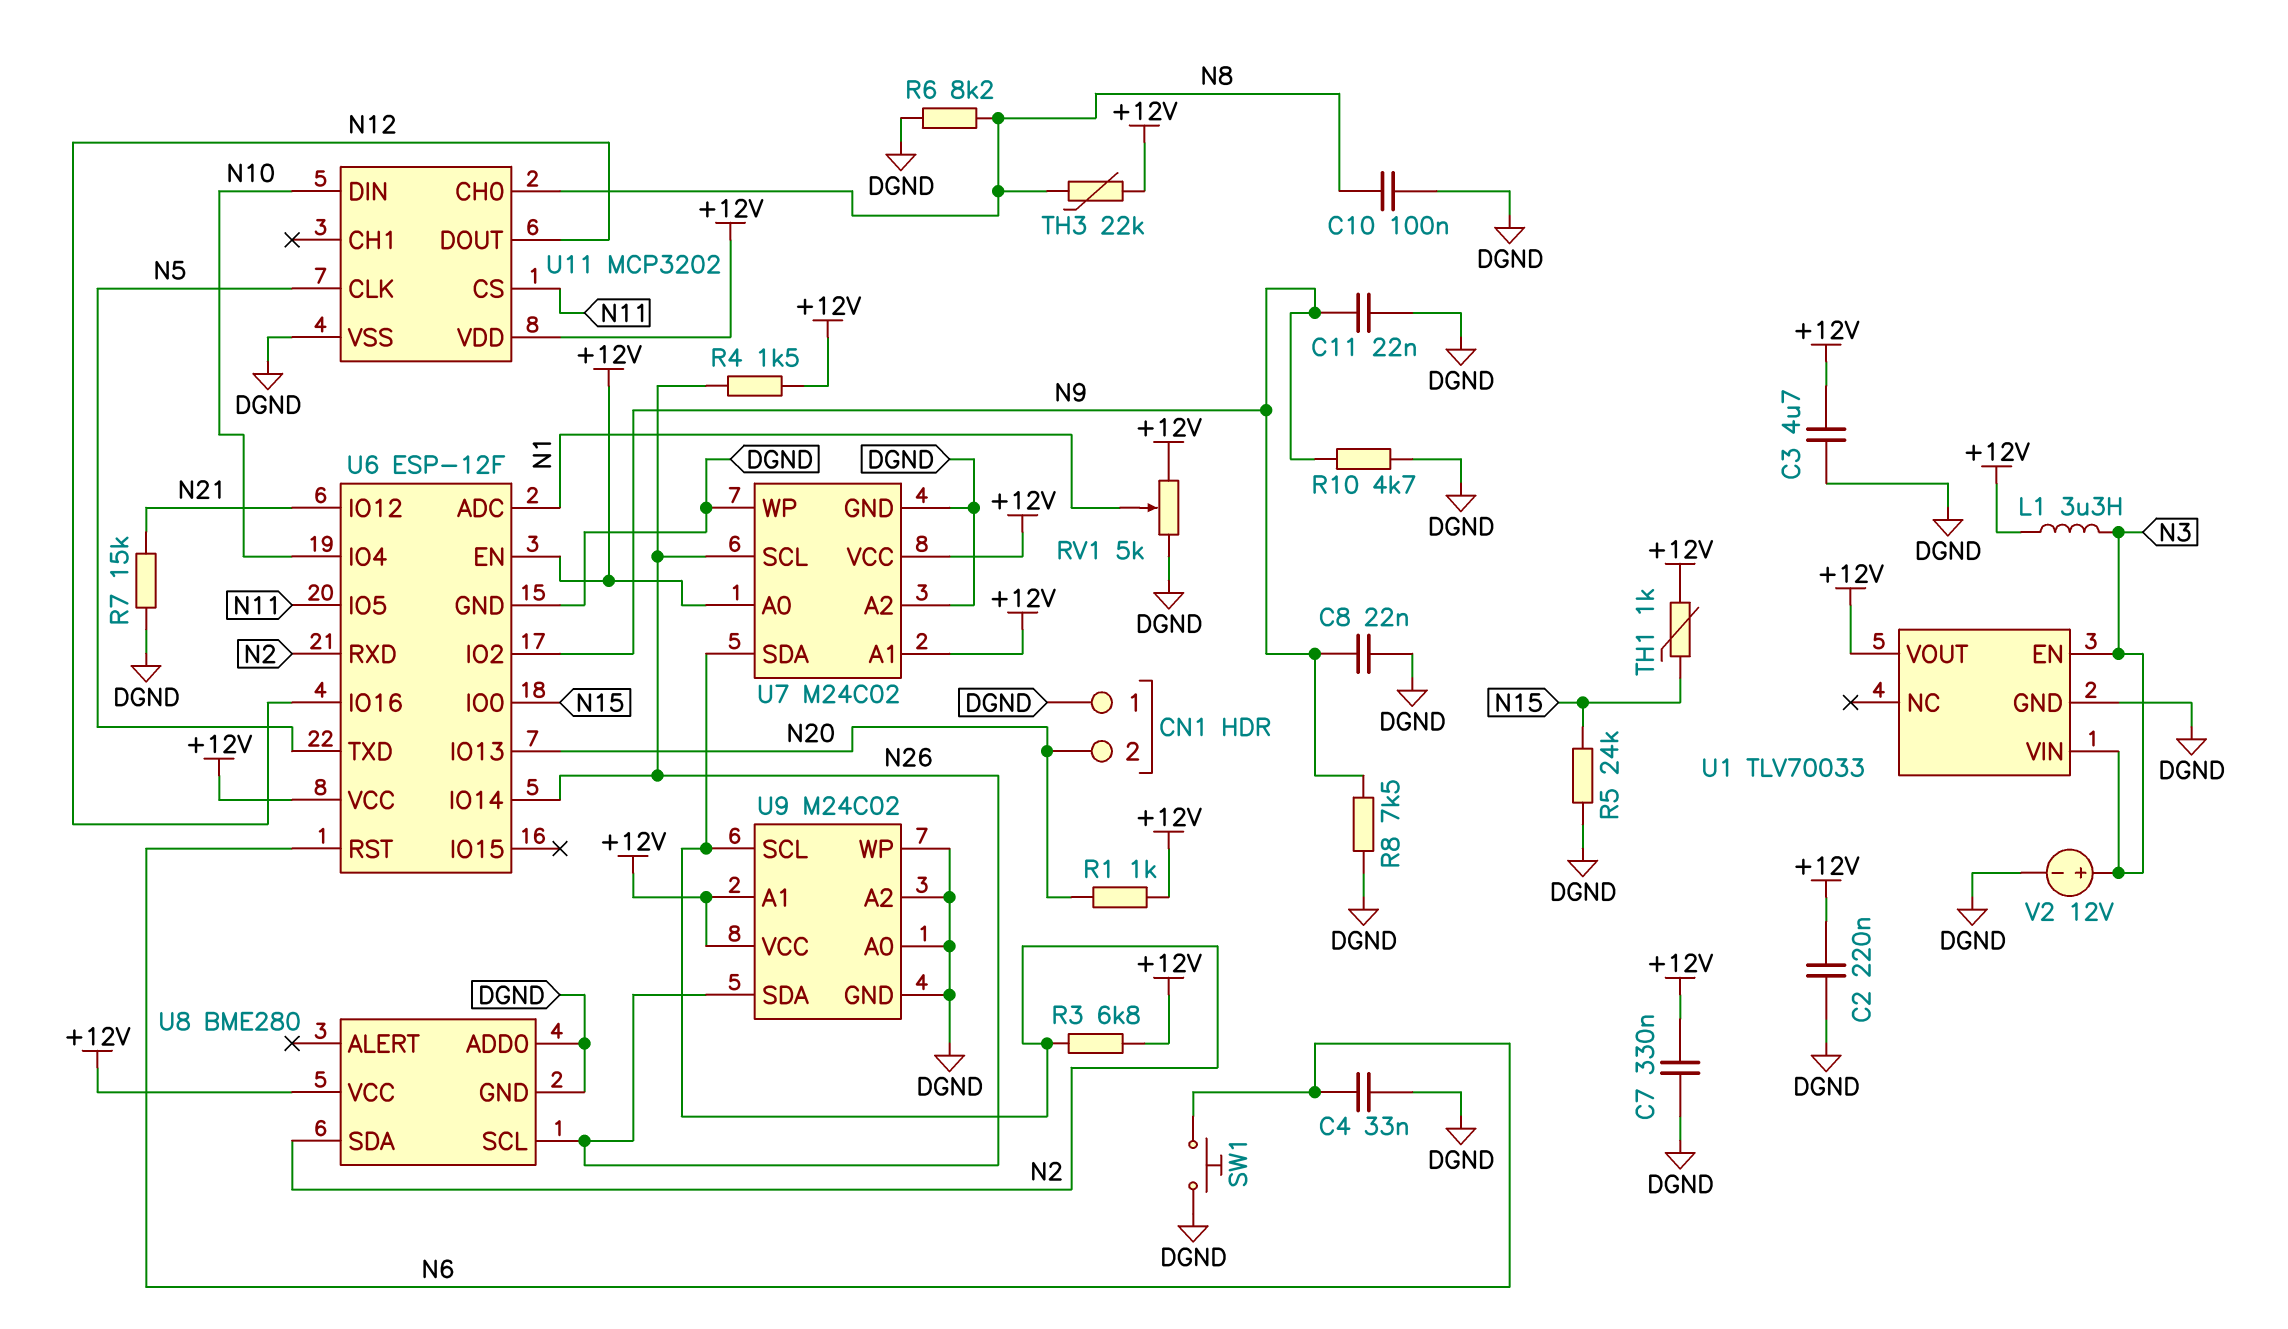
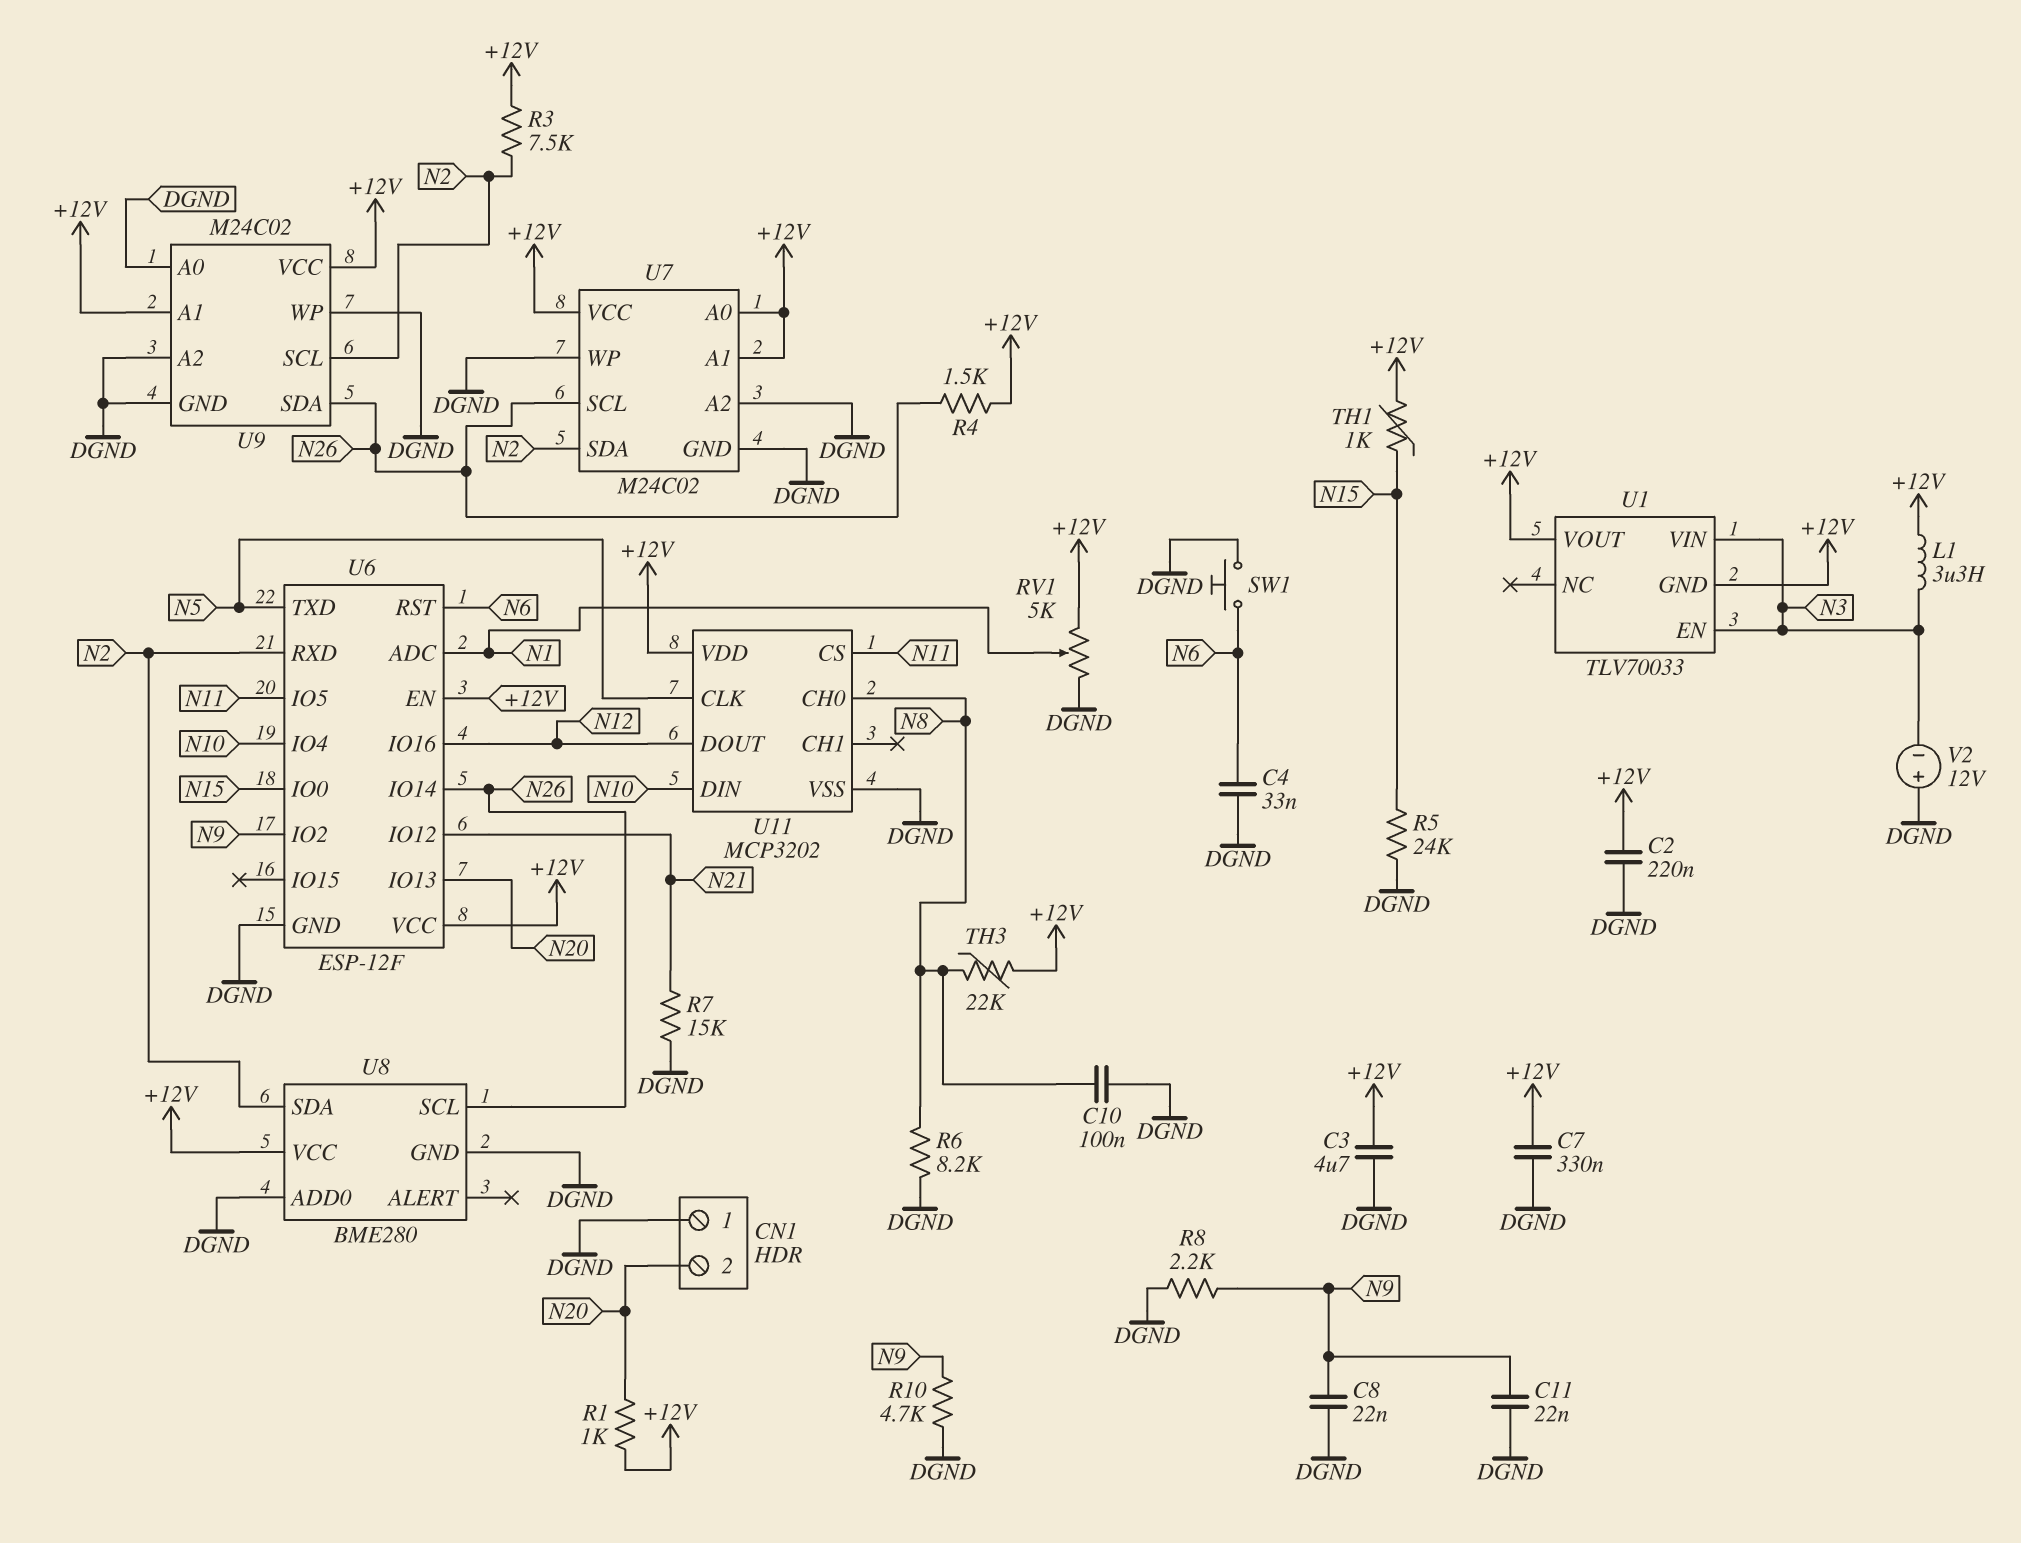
R3: 6.8k (+12V, N2) -> 7.5k (+12V, N2)
R8: 7.5k (DGND, N9) -> 2.2k (DGND, N9)
U1 pin GND: DGND -> +12V
V2: 12V (plus N3, minus DGND) -> 12V (plus DGND, minus N3)

